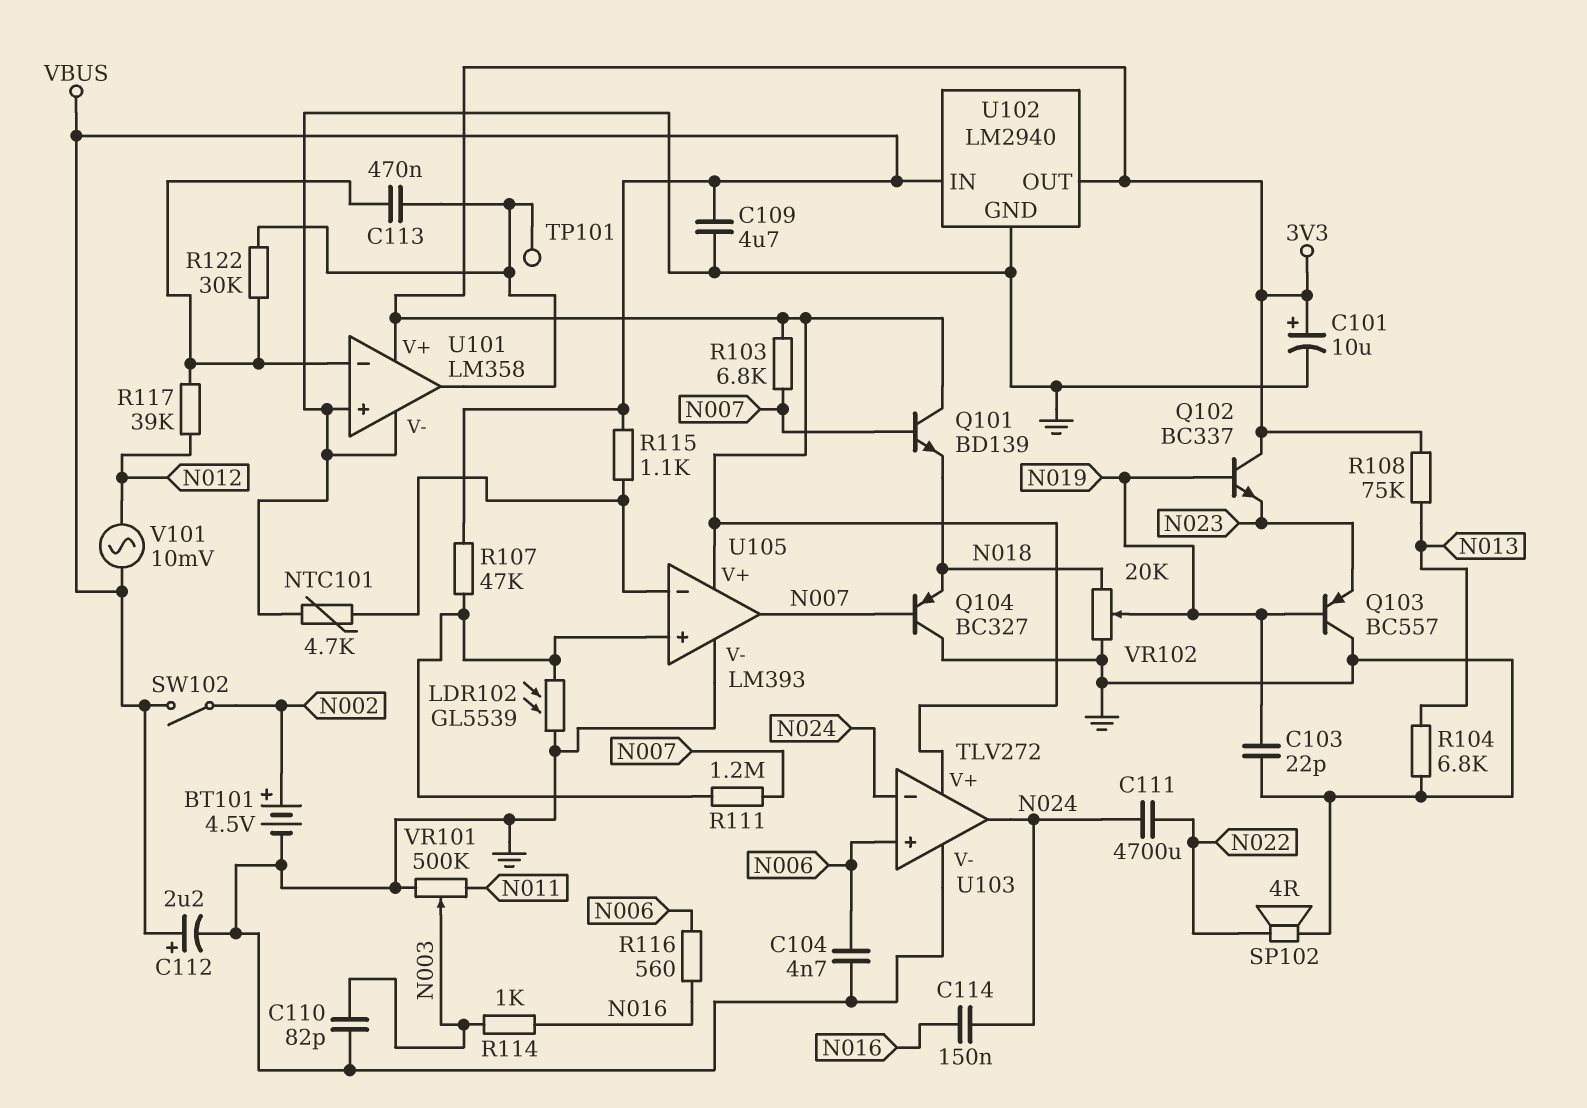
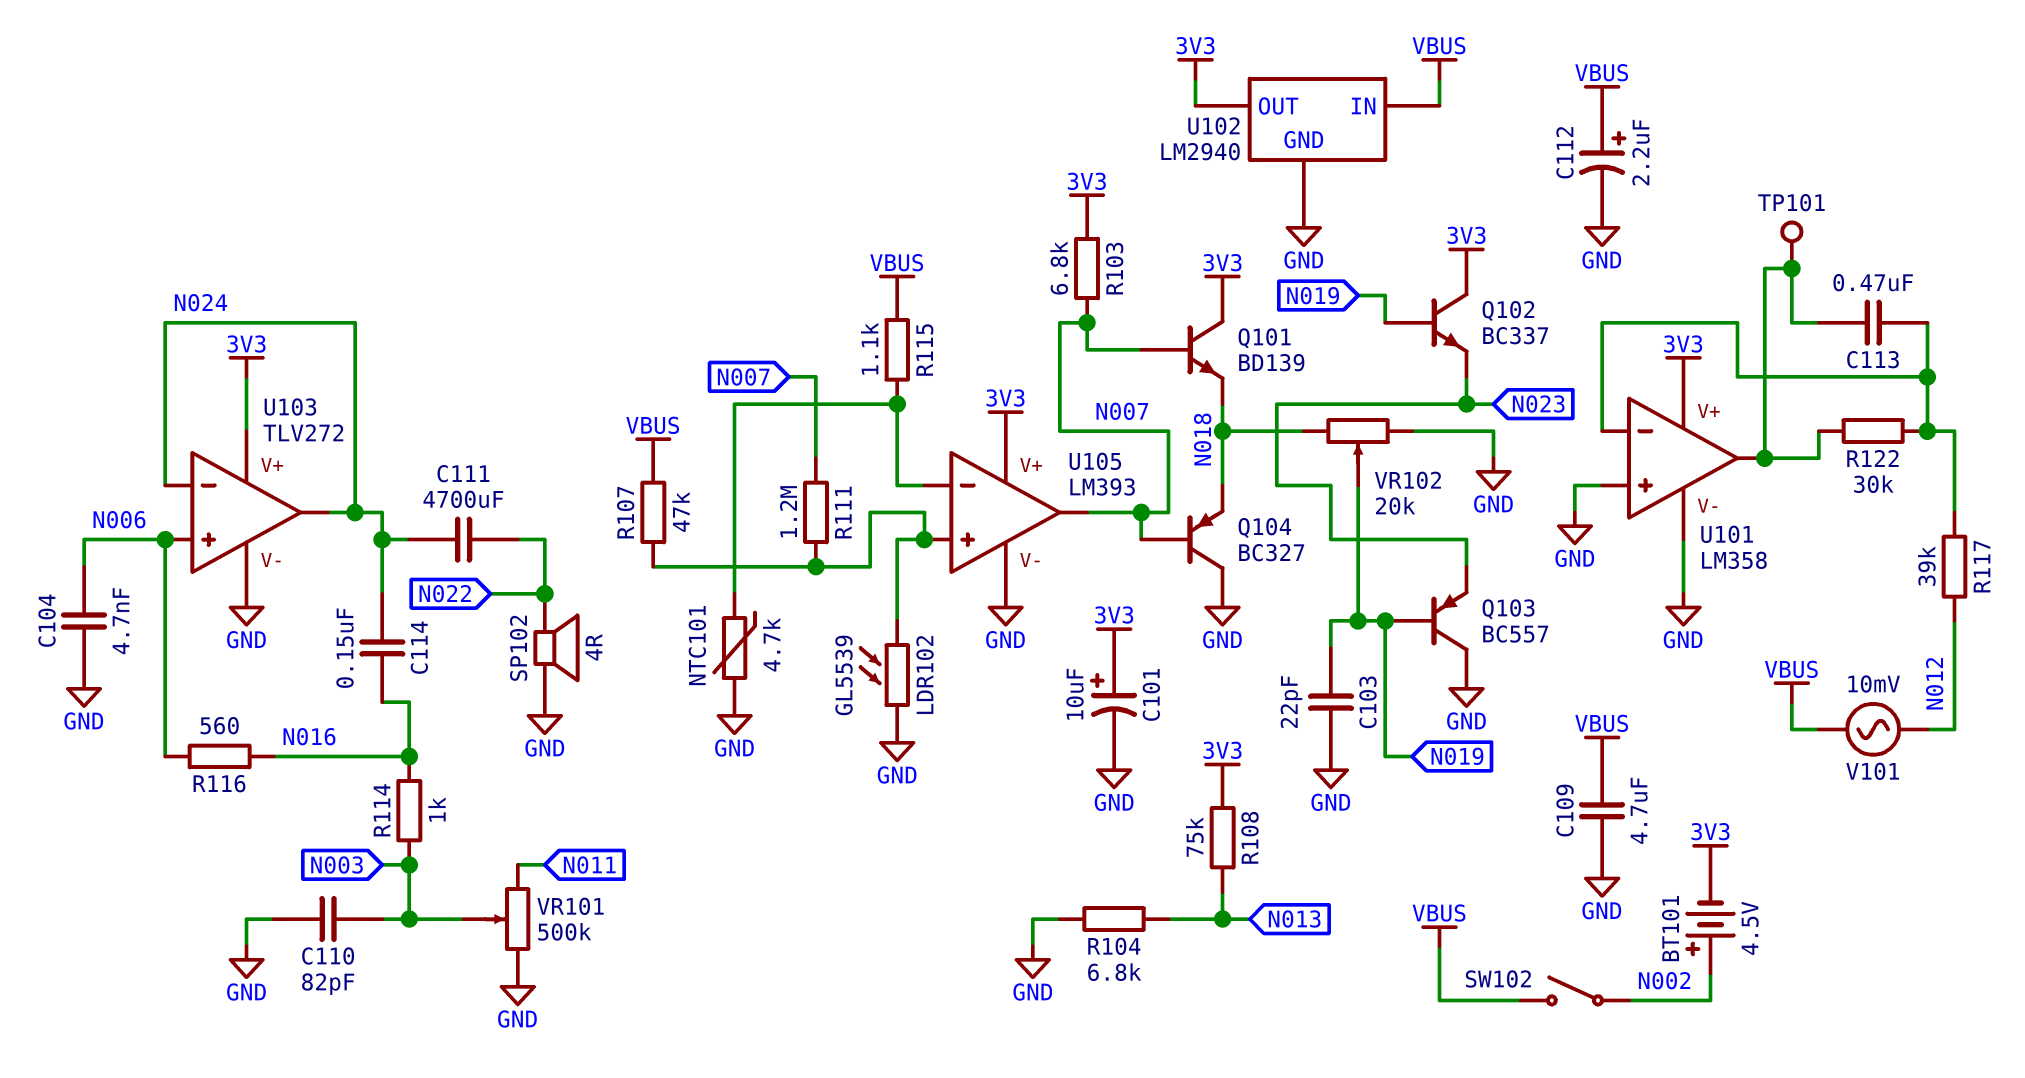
BT101: 4.5V (plus N002, minus GND) -> 4.5V (plus N002, minus 3V3)

